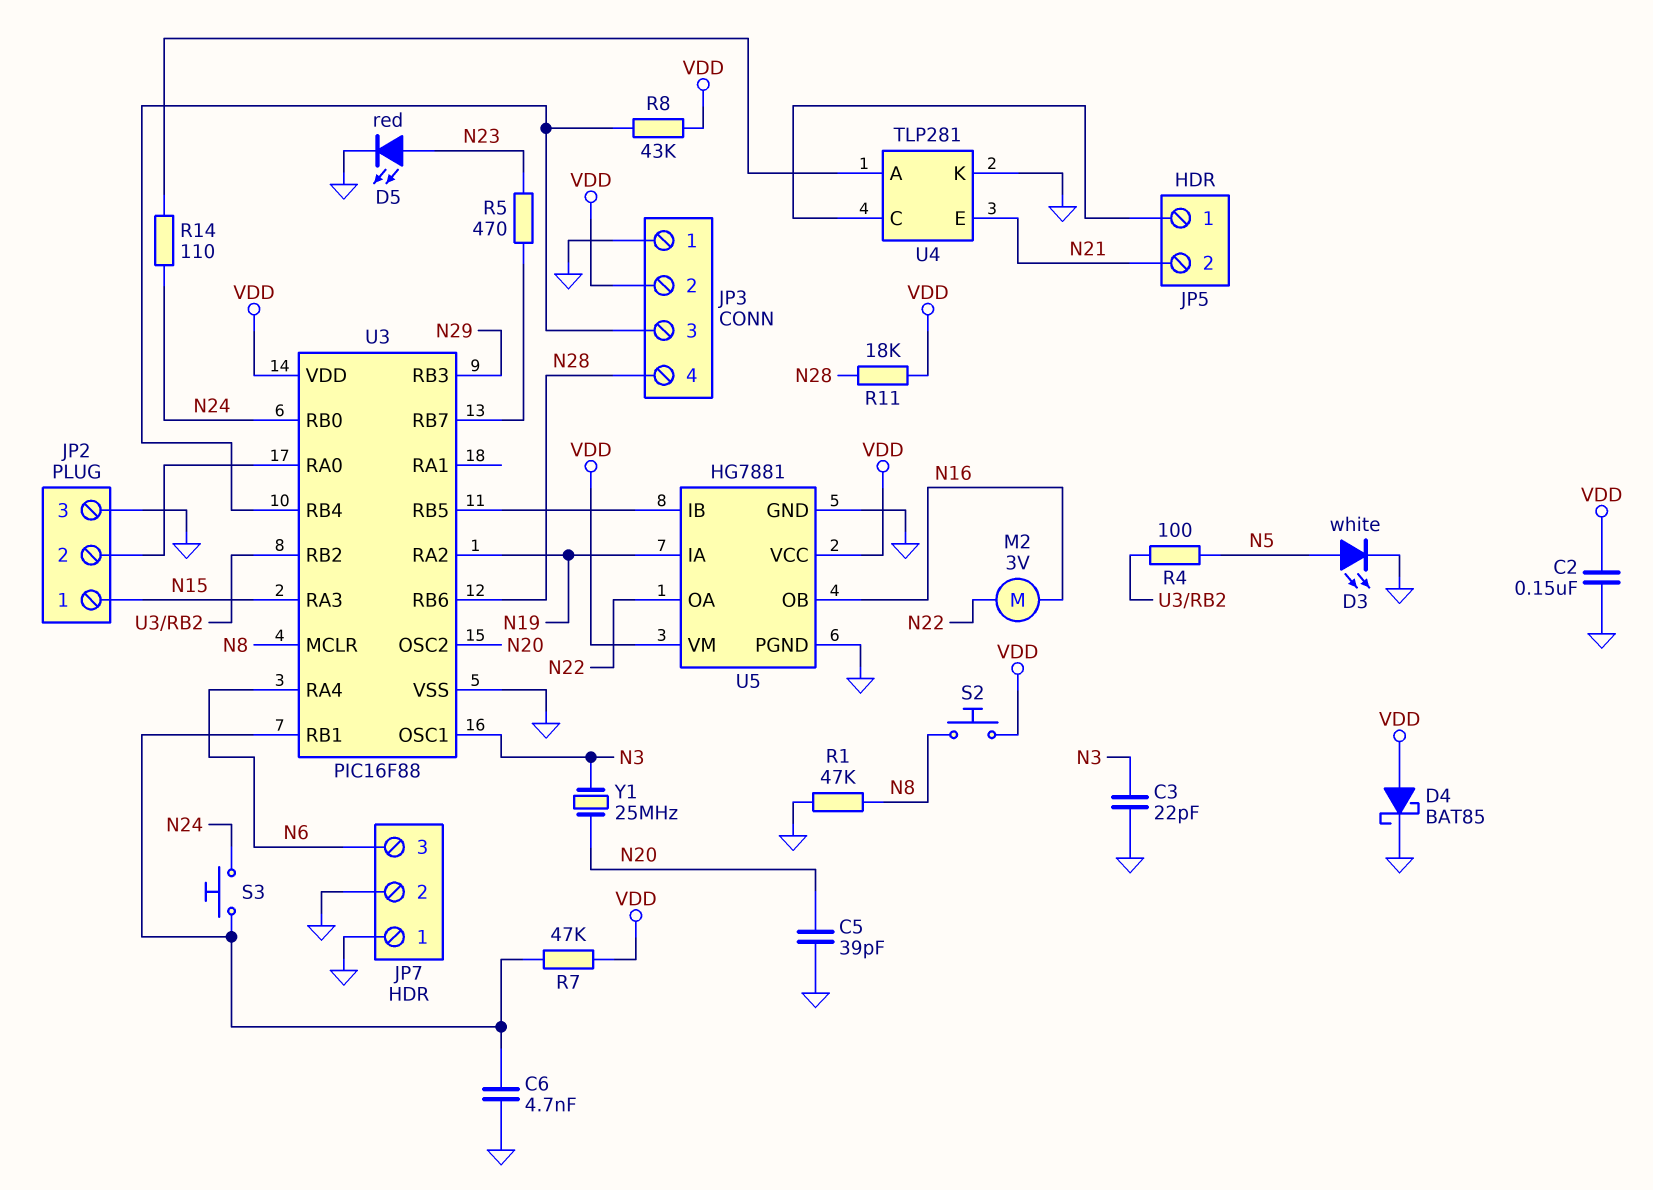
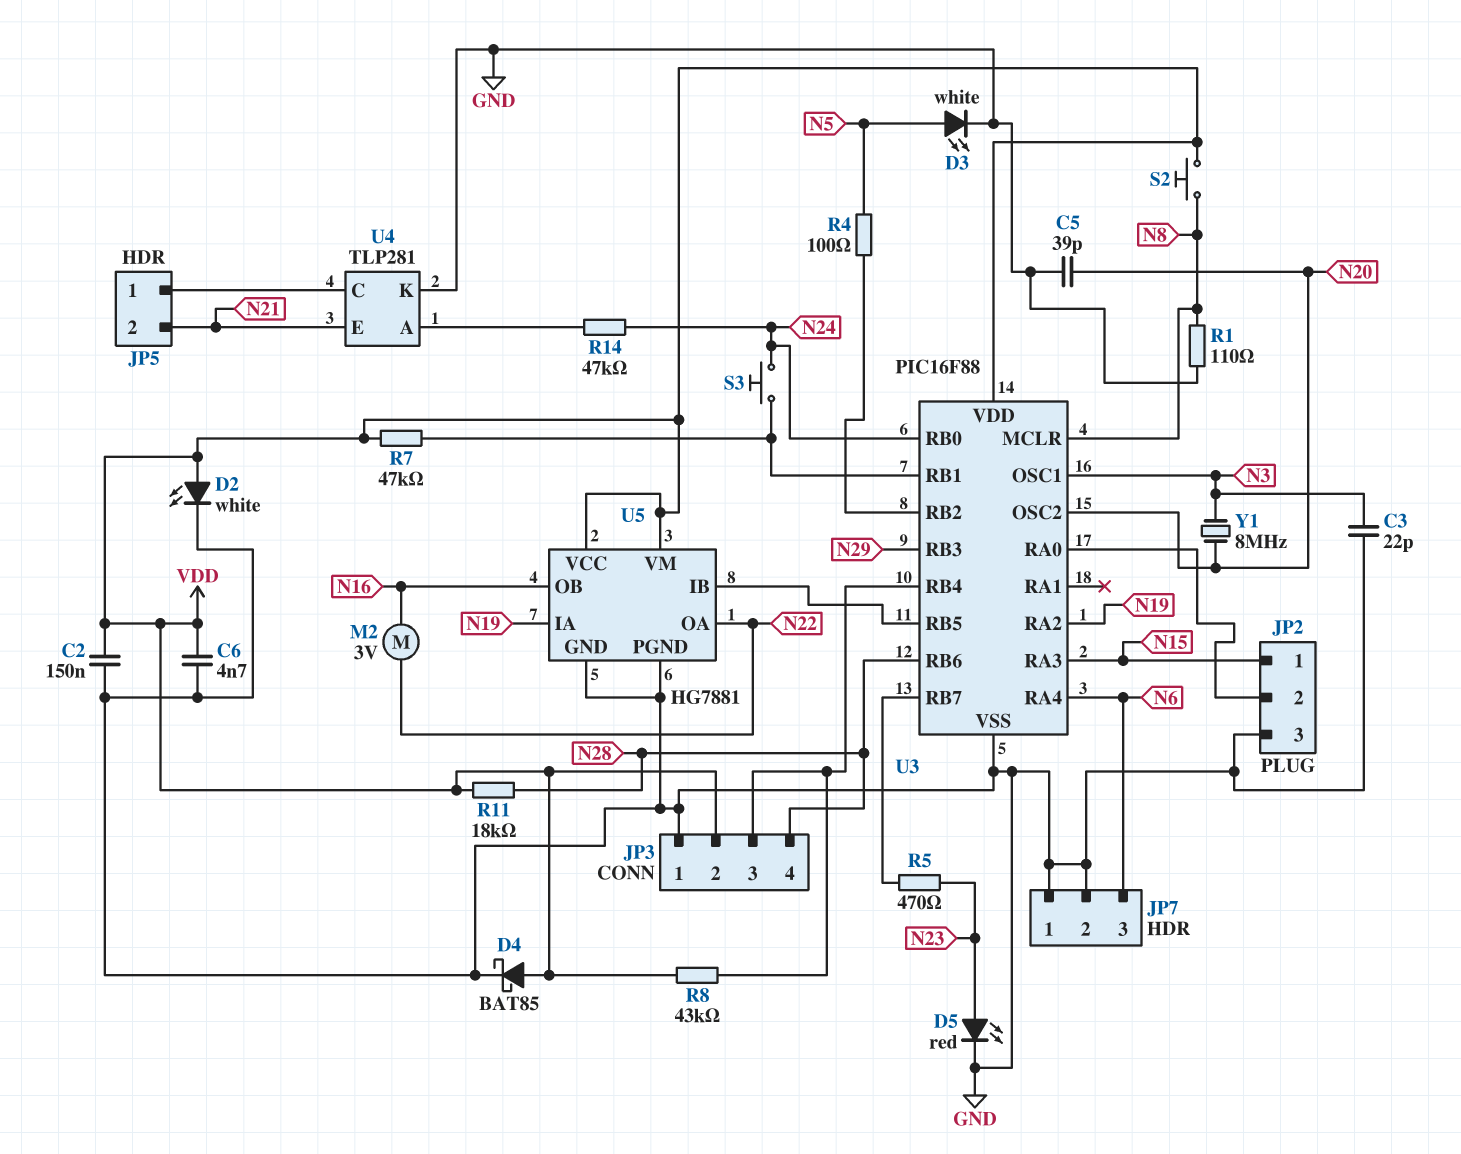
C6: 4.7nF (GND, U3/RB1) -> 4.7nF (GND, VDD)
D2: none -> LED white (A VDD, K GND)
R1: 47k (GND, N8) -> 110 (GND, N8)
R14: 110 (N24, U4/A) -> 47k (N24, U4/A)
Y1: 25MHz (N3, N20) -> 8MHz (N3, N20)

